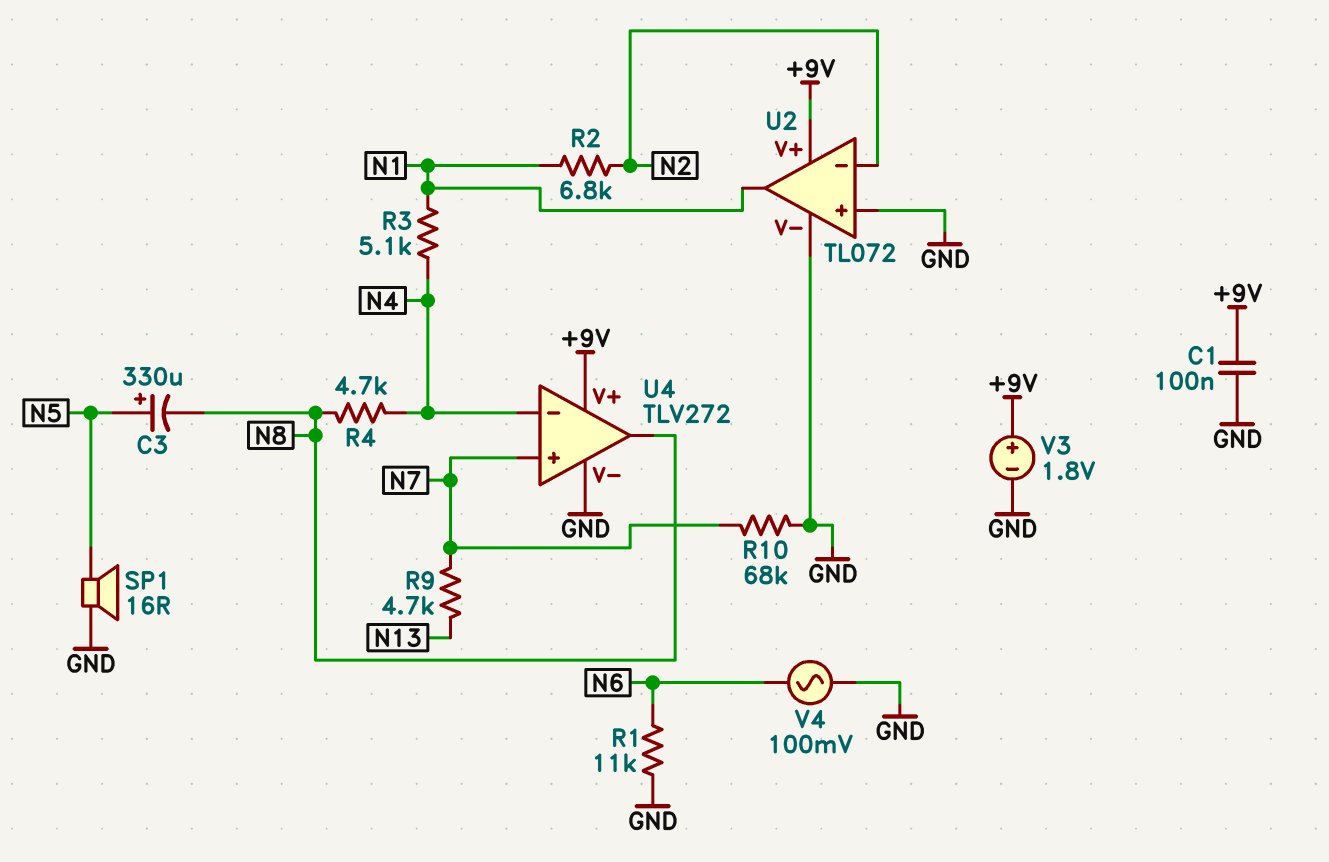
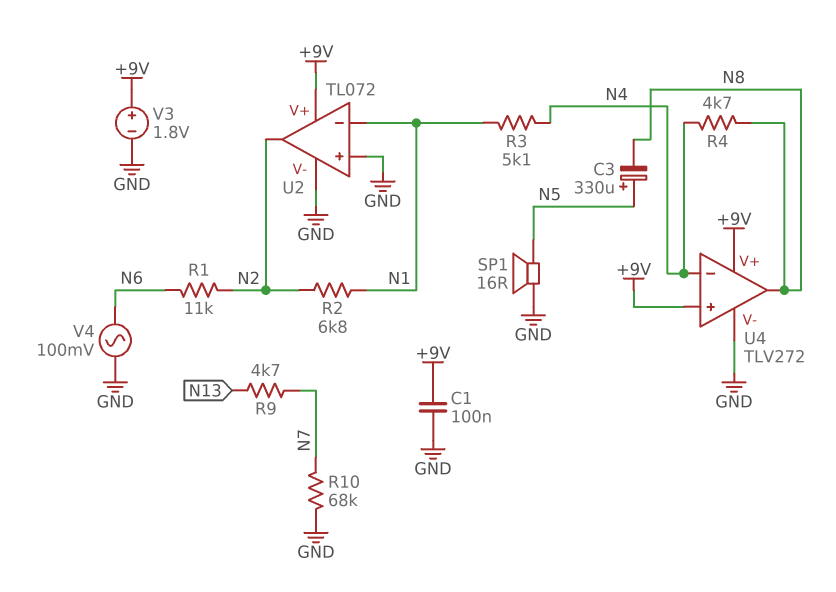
R1: 11k (GND, N6) -> 11k (N2, N6)
U2 pin in-: N2 -> N1
U2 pin out: N1 -> N2
U4 pin in+: N7 -> +9V

